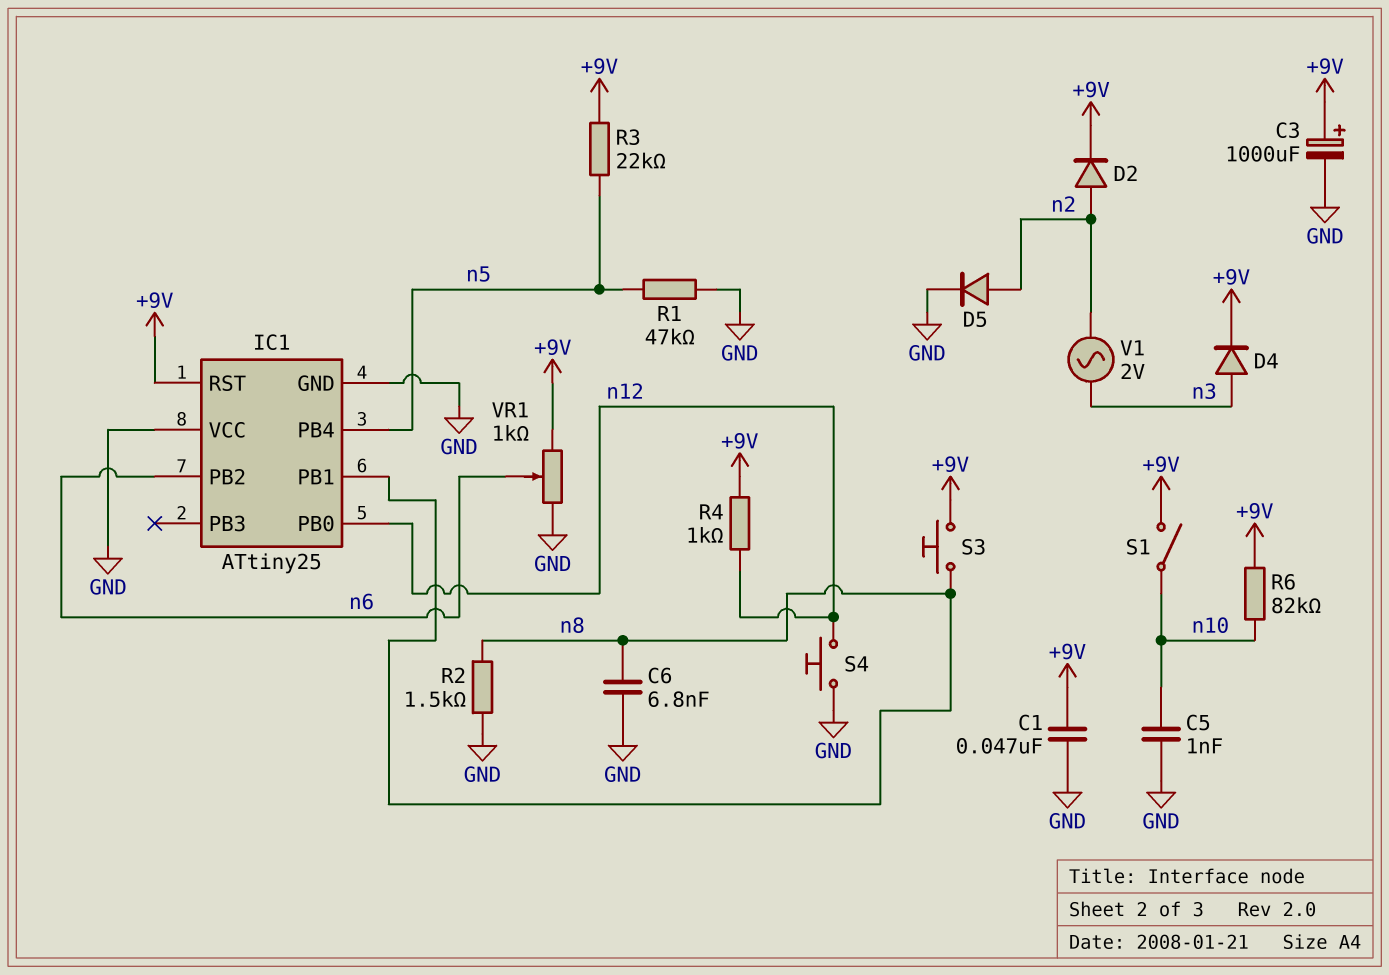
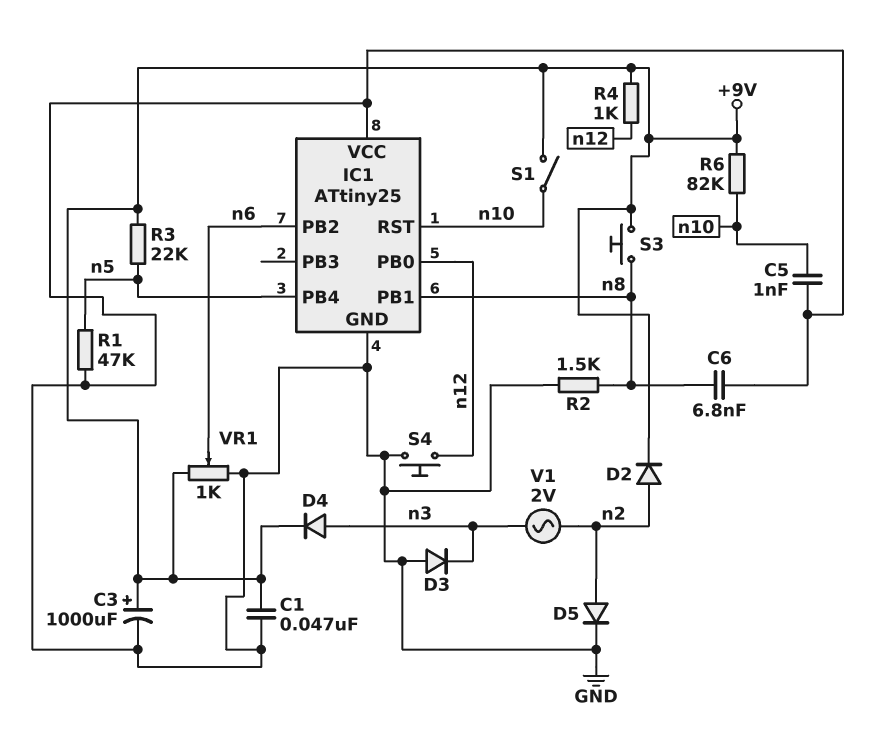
D3: none -> diode (A GND, K n3)
IC1 pin RST: +9V -> n10

